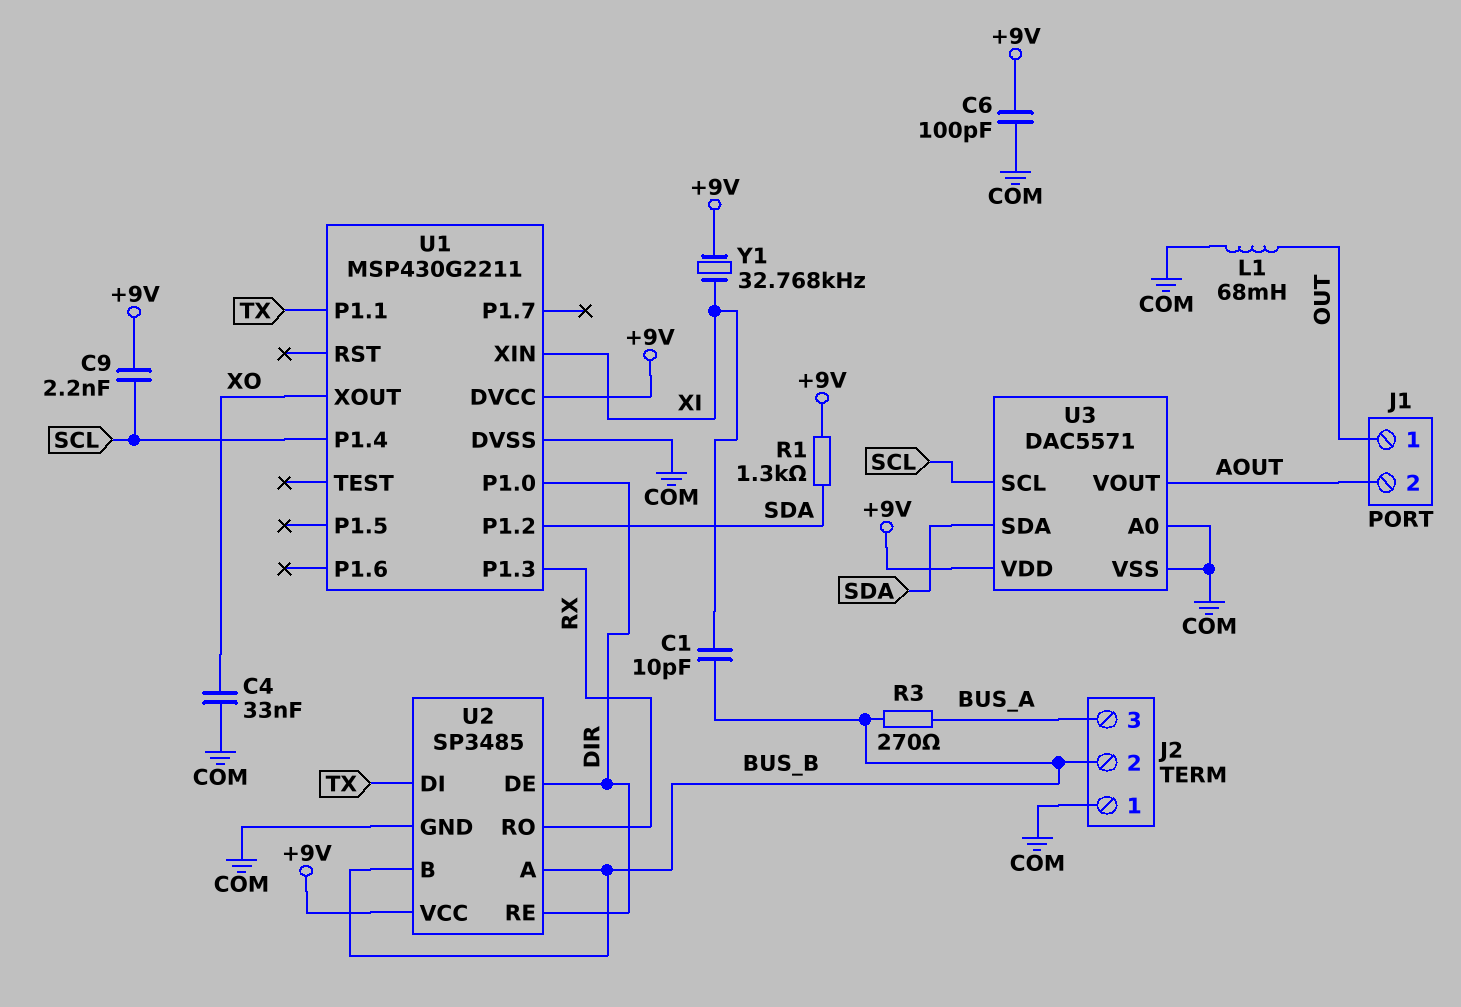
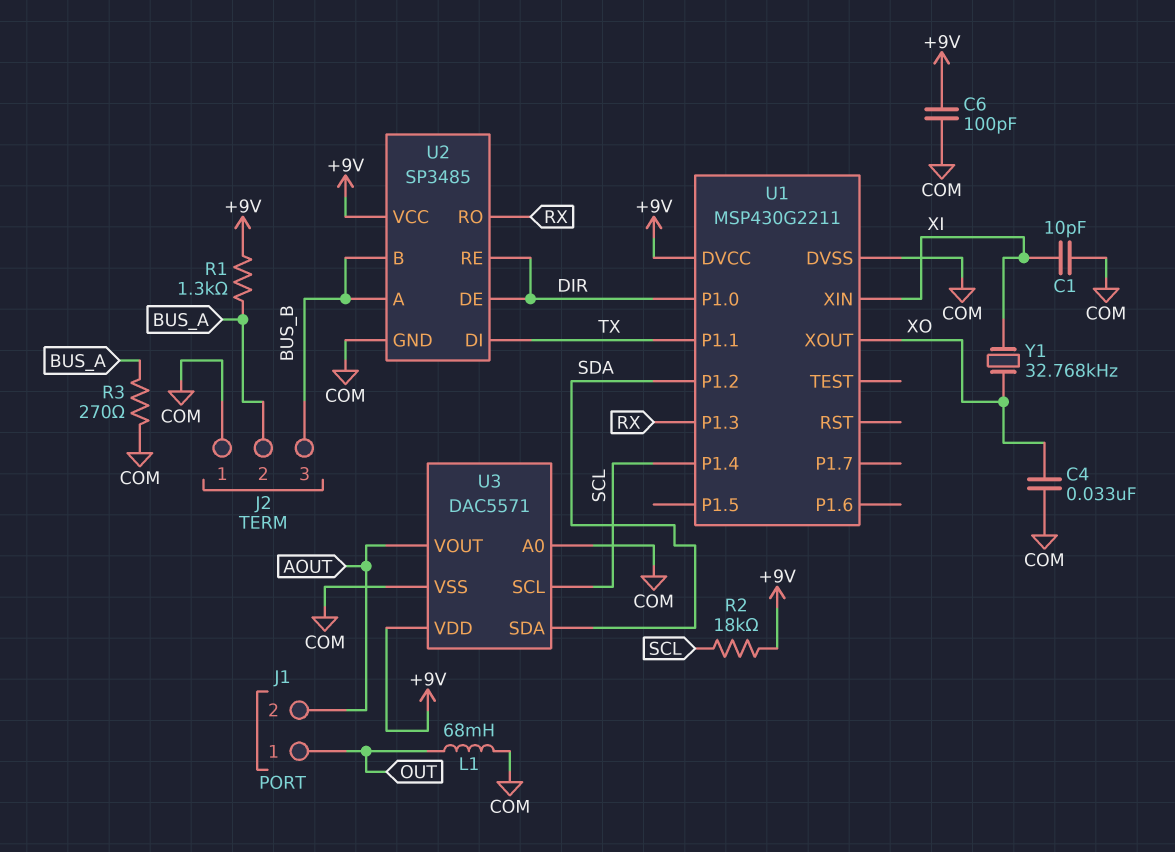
C1: 10pF (BUS_B, XI) -> 10pF (COM, XI)
C9: 2.2nF (+9V, SCL) -> none
J2 pin 2: BUS_B -> BUS_A
J2 pin 3: BUS_A -> BUS_B
R1: 1.3k (+9V, SDA) -> 1.3k (+9V, BUS_A)
R2: none -> 18k (+9V, SCL)
R3: 270 (BUS_A, BUS_B) -> 270 (BUS_A, COM)
Y1: 32.768kHz (+9V, XI) -> 32.768kHz (XI, XO)

